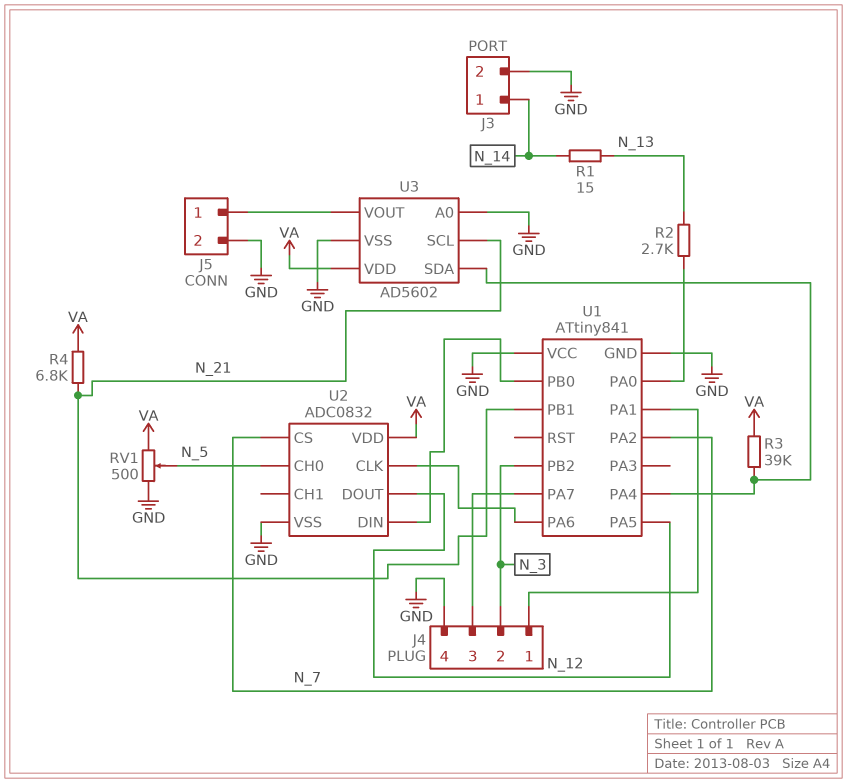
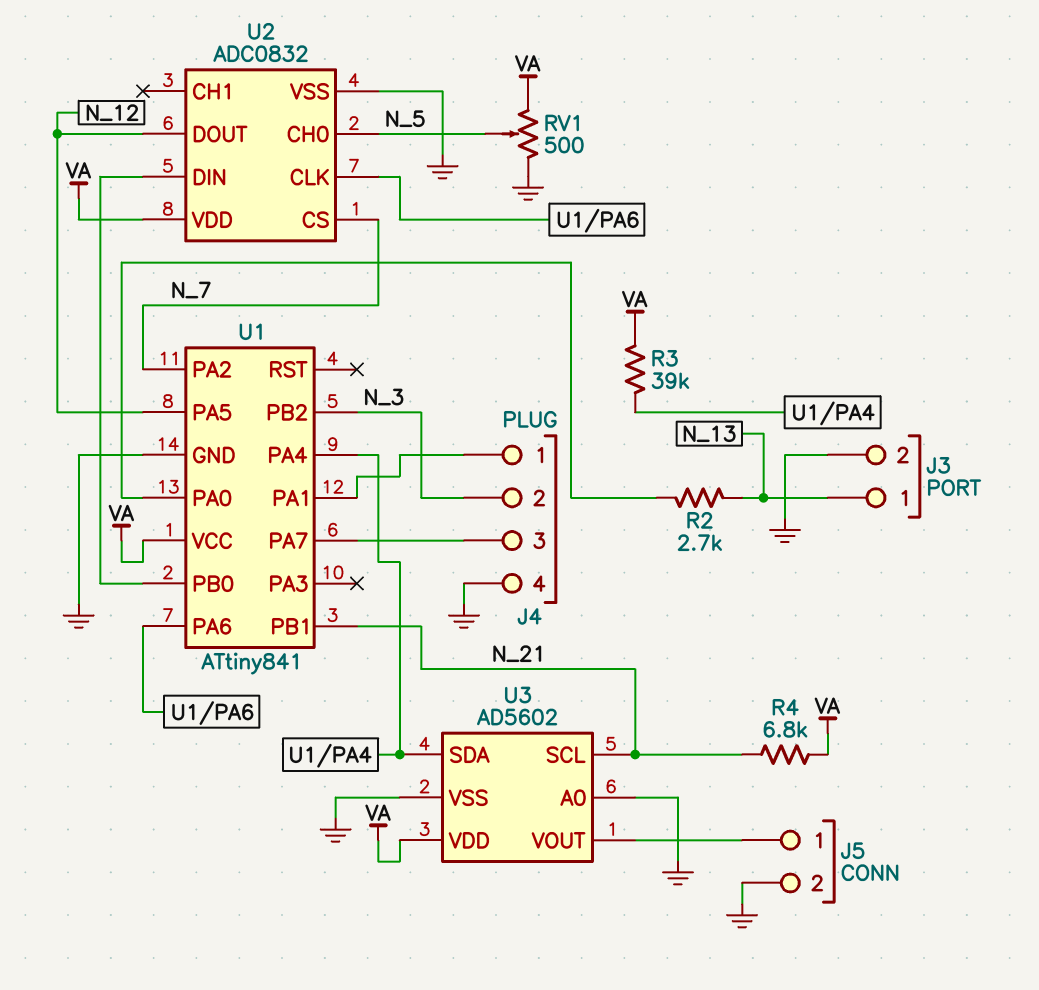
J3 pin 1: N_14 -> N_13
R1: 15 (N_13, N_14) -> none
U1 pin VCC: GND -> VA

